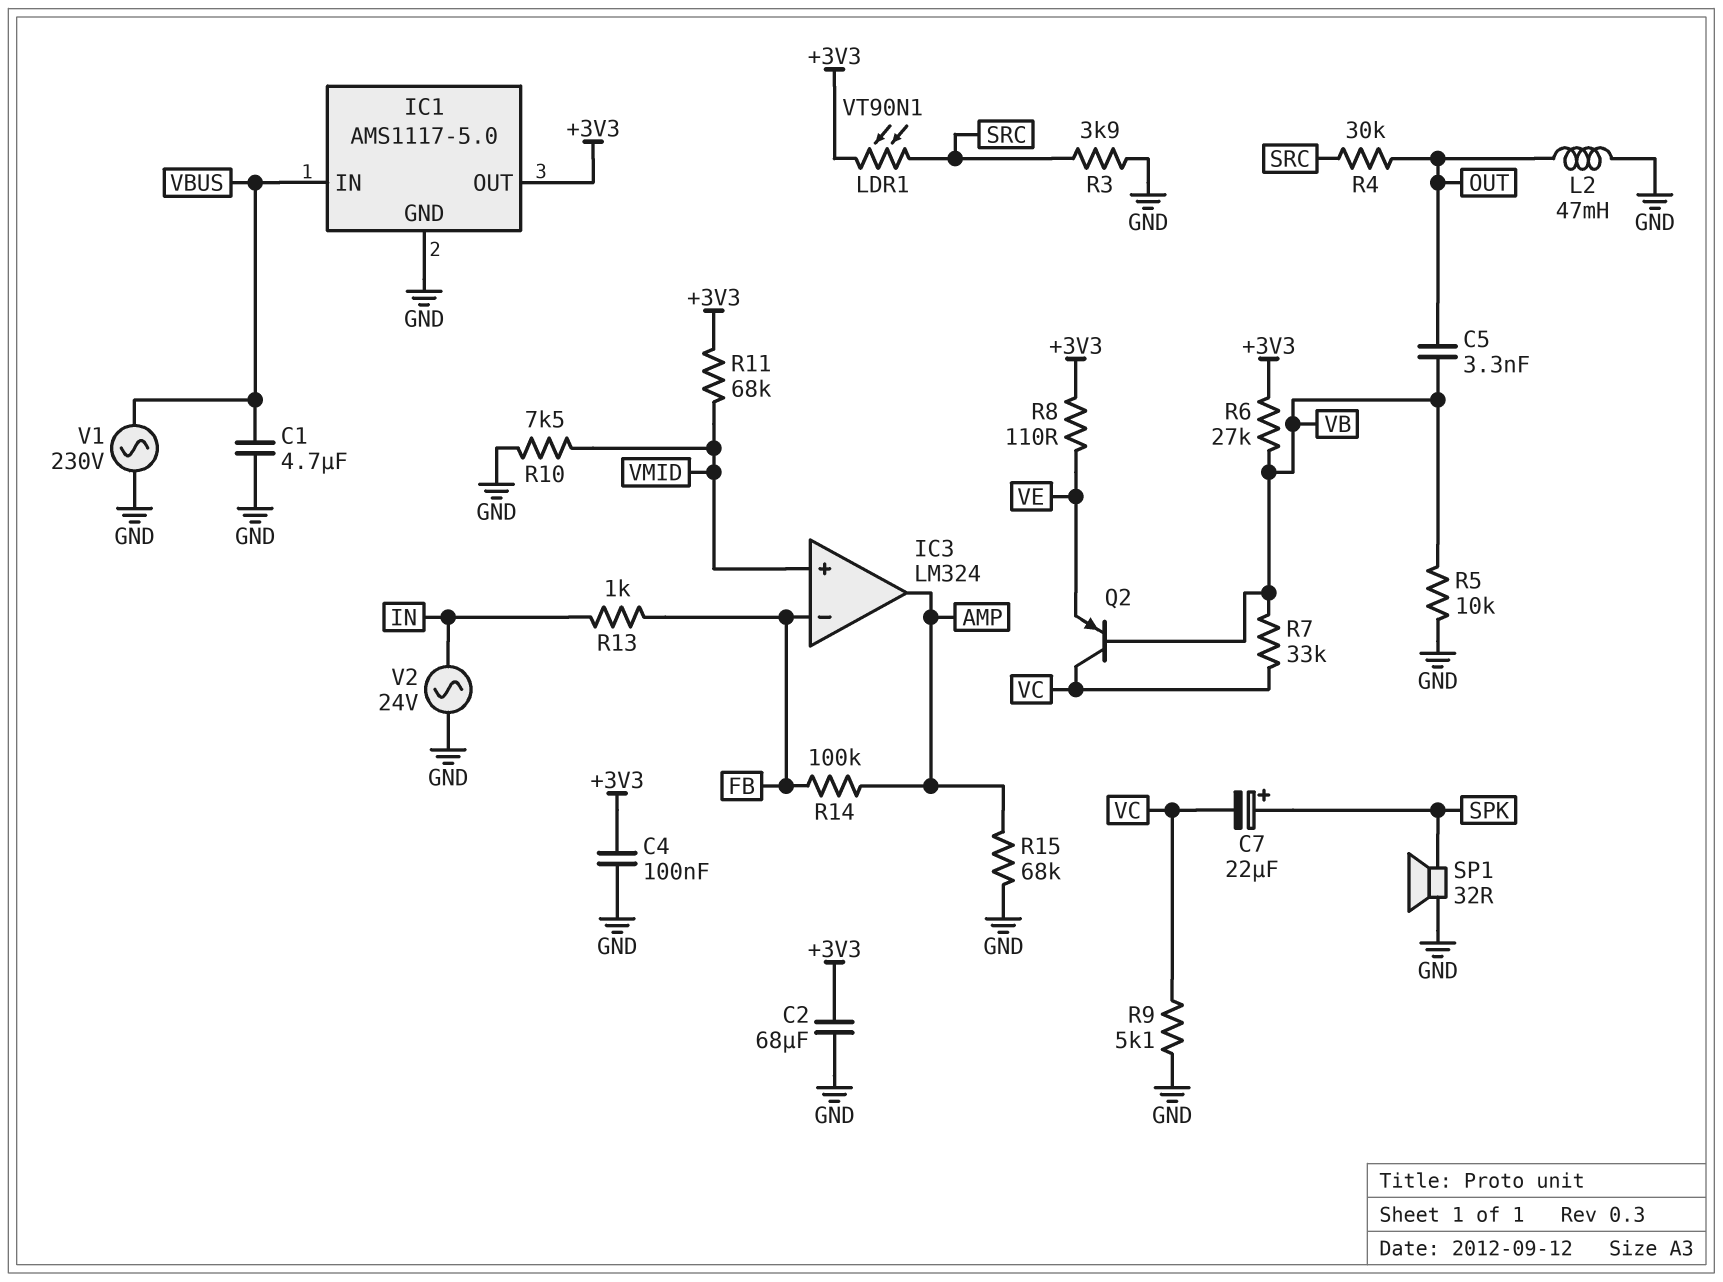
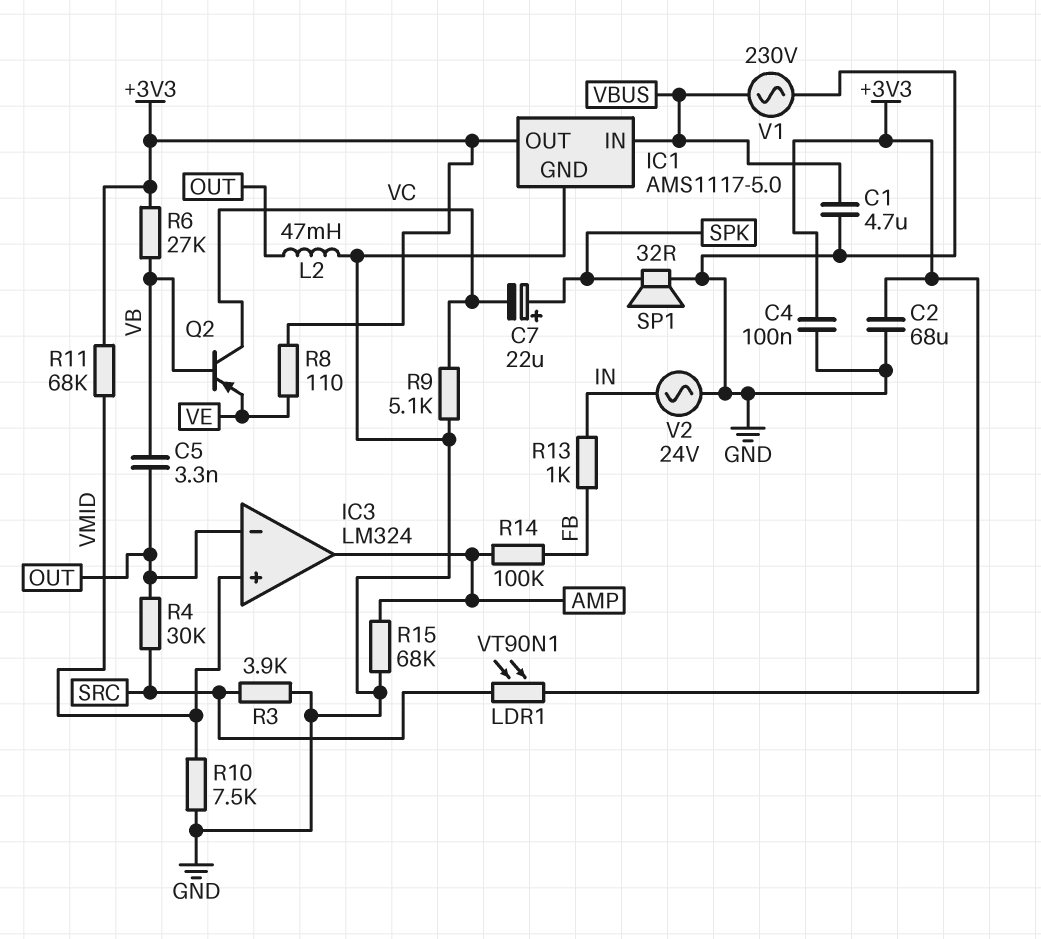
IC3 pin in-: FB -> OUT
R5: 10k (GND, VB) -> none
R7: 33k (VB, VC) -> none

